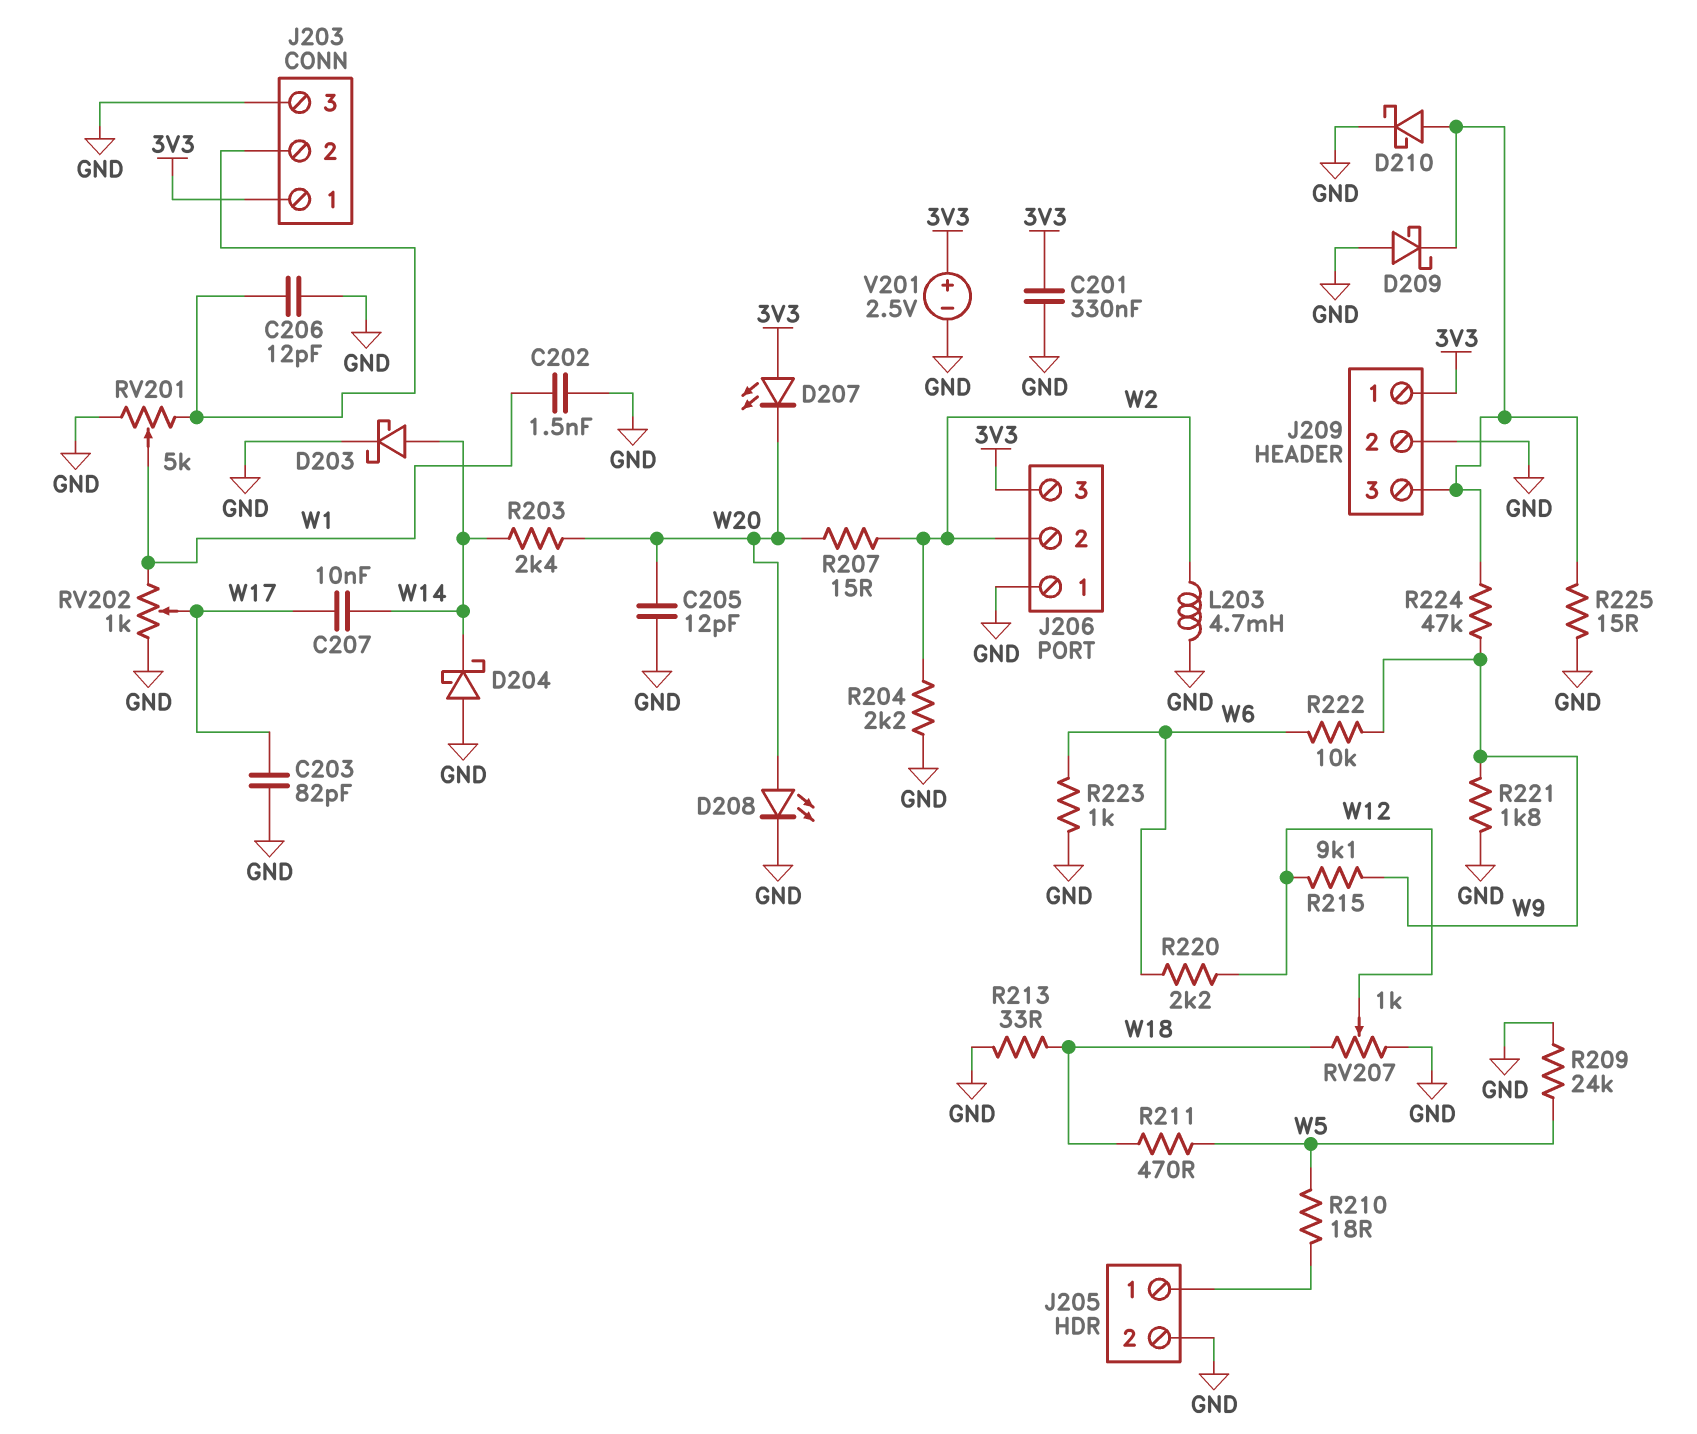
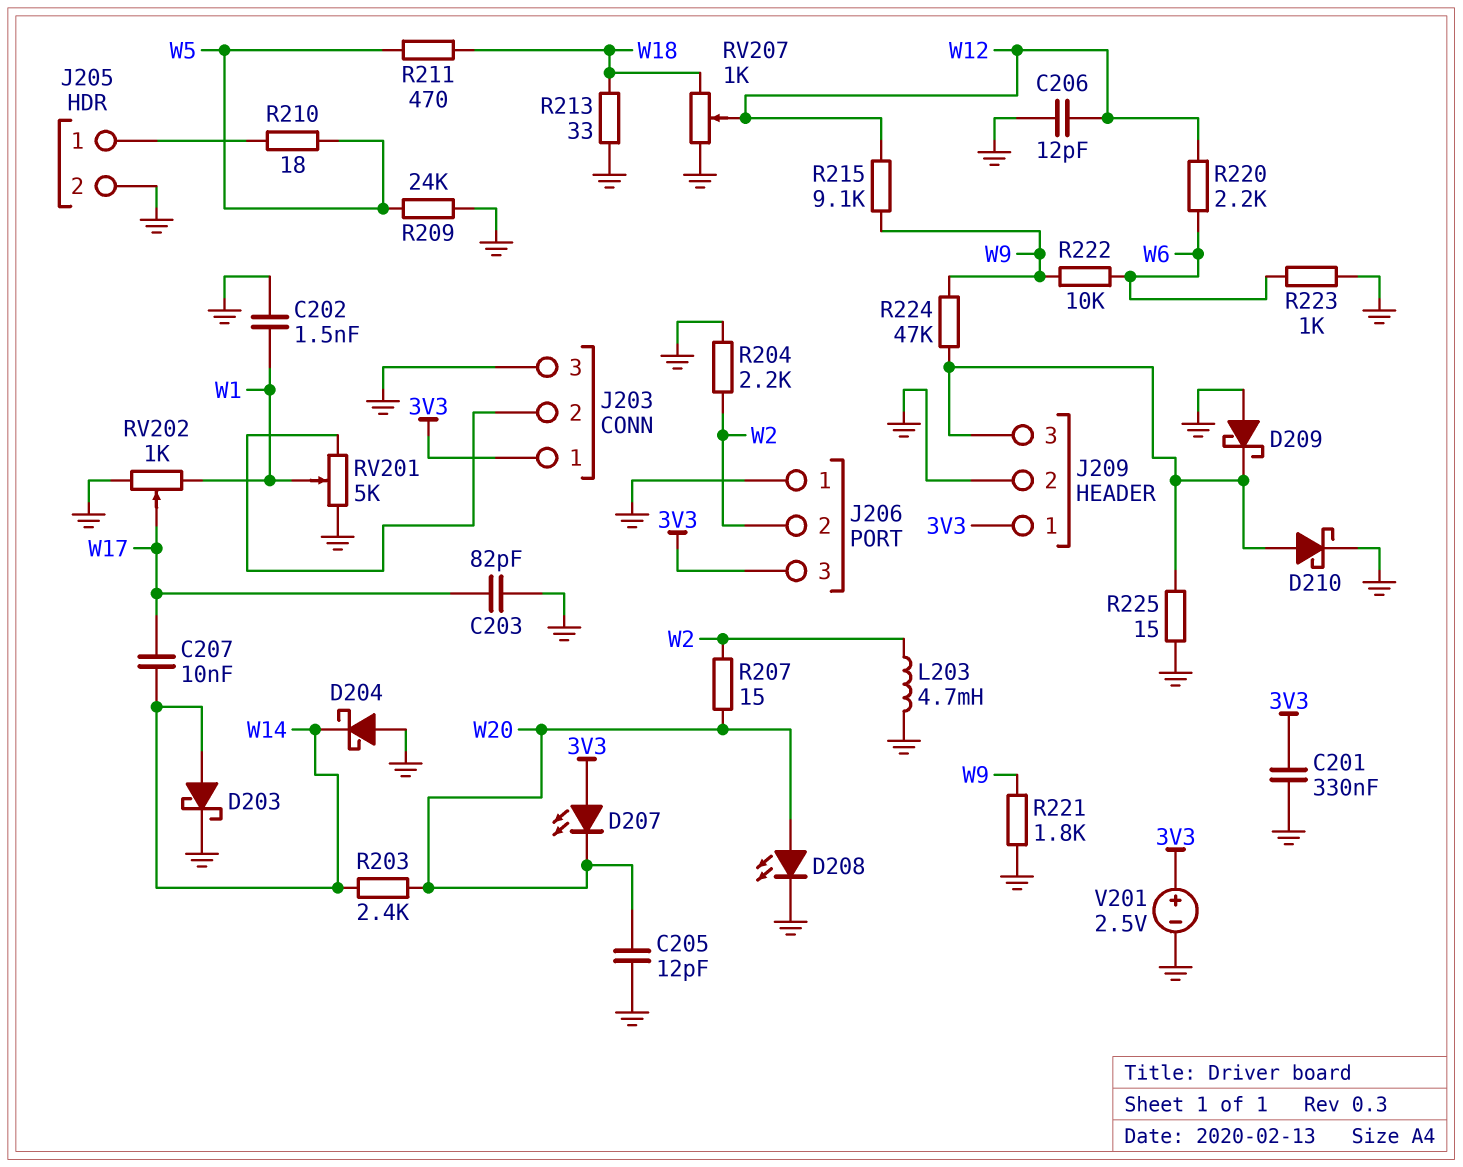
C206: 12pF (GND, J203/2) -> 12pF (GND, W12)

